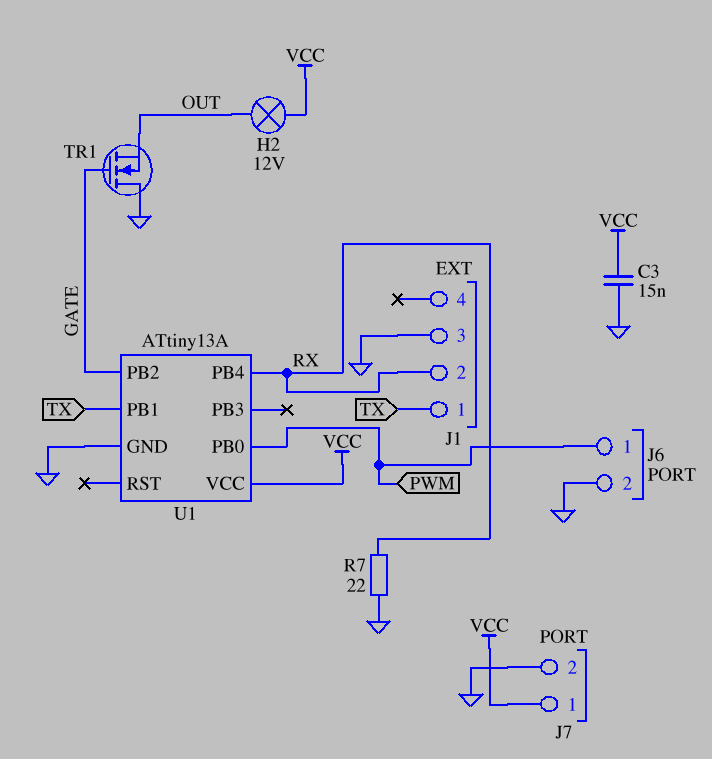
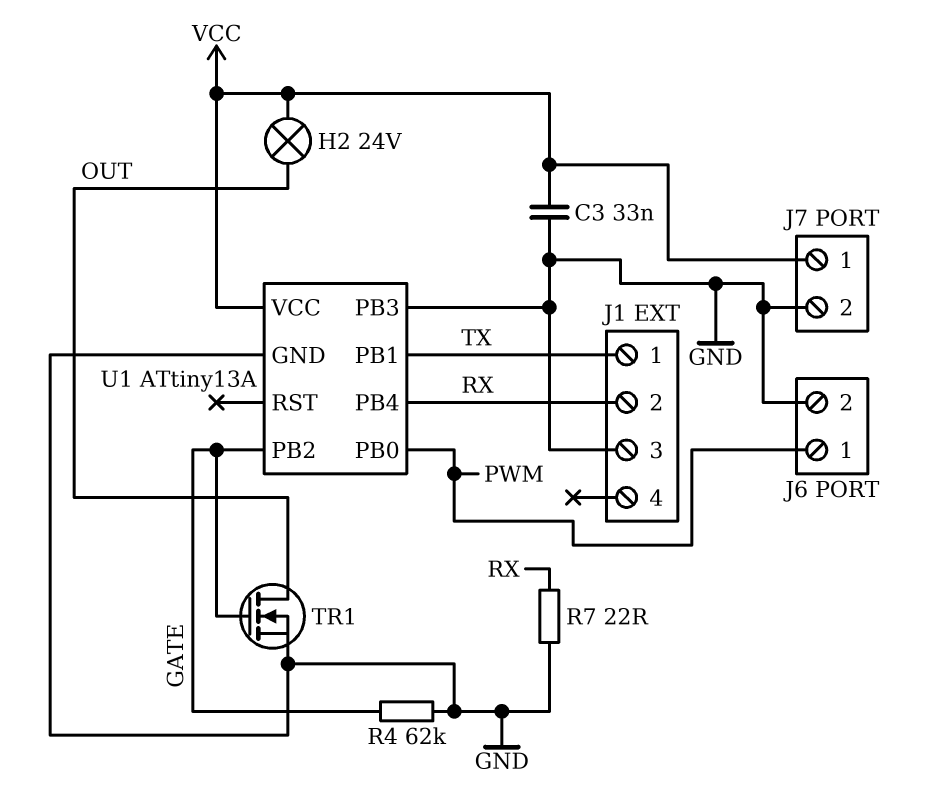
C3: 15nF (GND, VCC) -> 33nF (GND, VCC)
H2: lamp 12V (OUT, VCC) -> lamp 24V (OUT, VCC)
R4: none -> 62k (GATE, GND)
TR1: NMOS (G GATE, D GND, S OUT) -> NMOS (G GATE, D OUT, S GND)
U1 pin PB3: none -> GND

